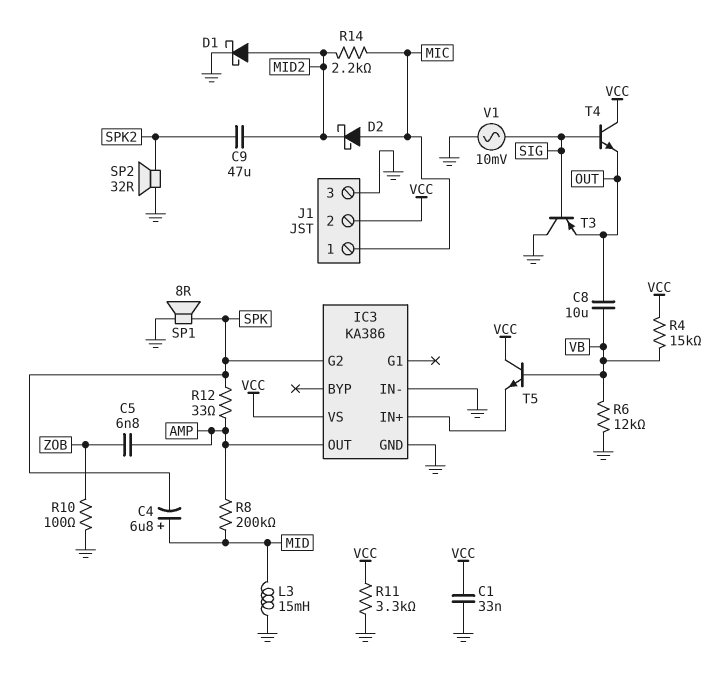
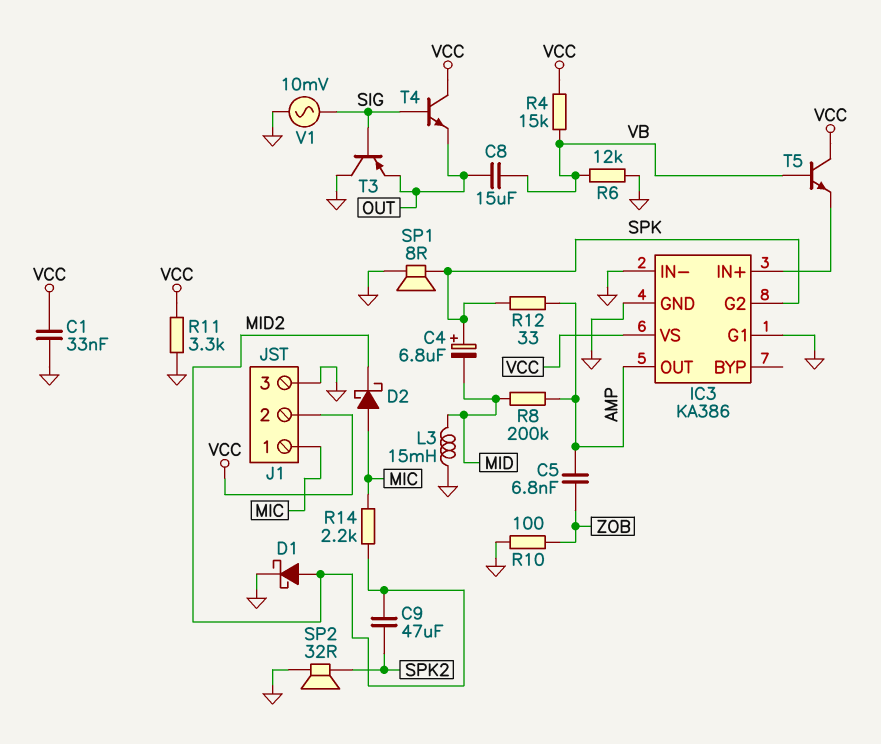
C4: 6.8uF (plus MID, minus SPK) -> 6.8uF (plus SPK, minus MID)
C8: 10uF (OUT, VB) -> 15uF (OUT, VB)
IC3 pin G1: none -> GND

